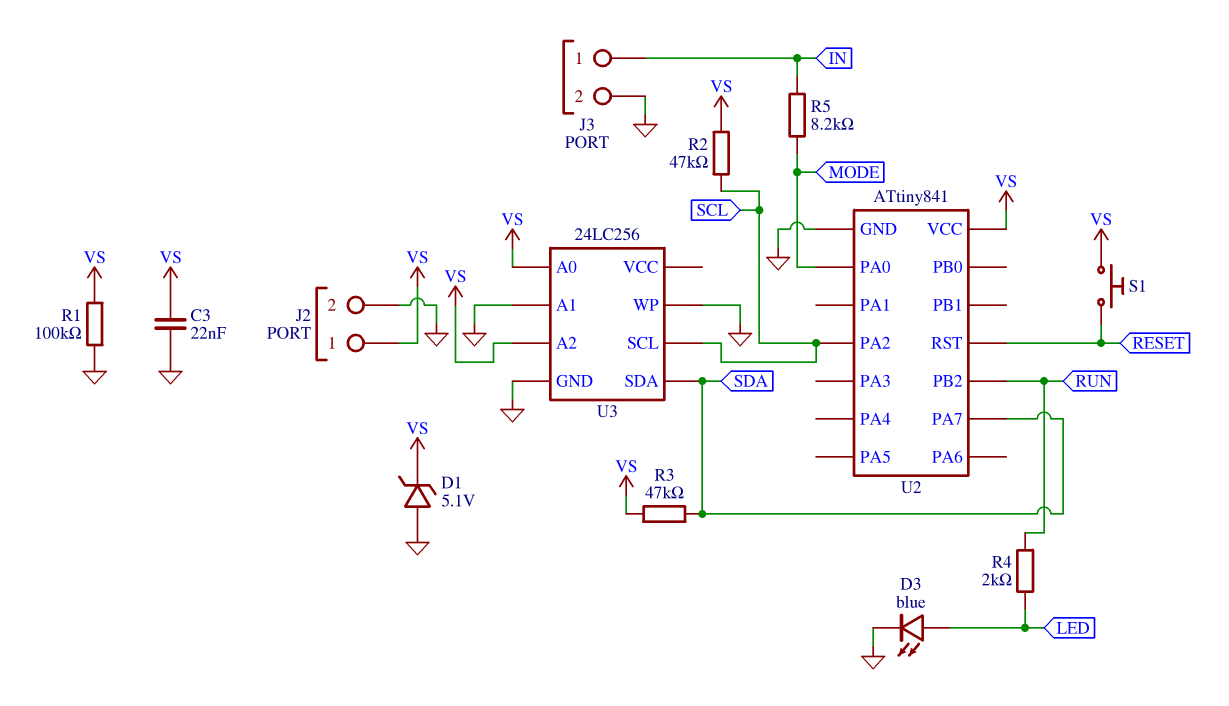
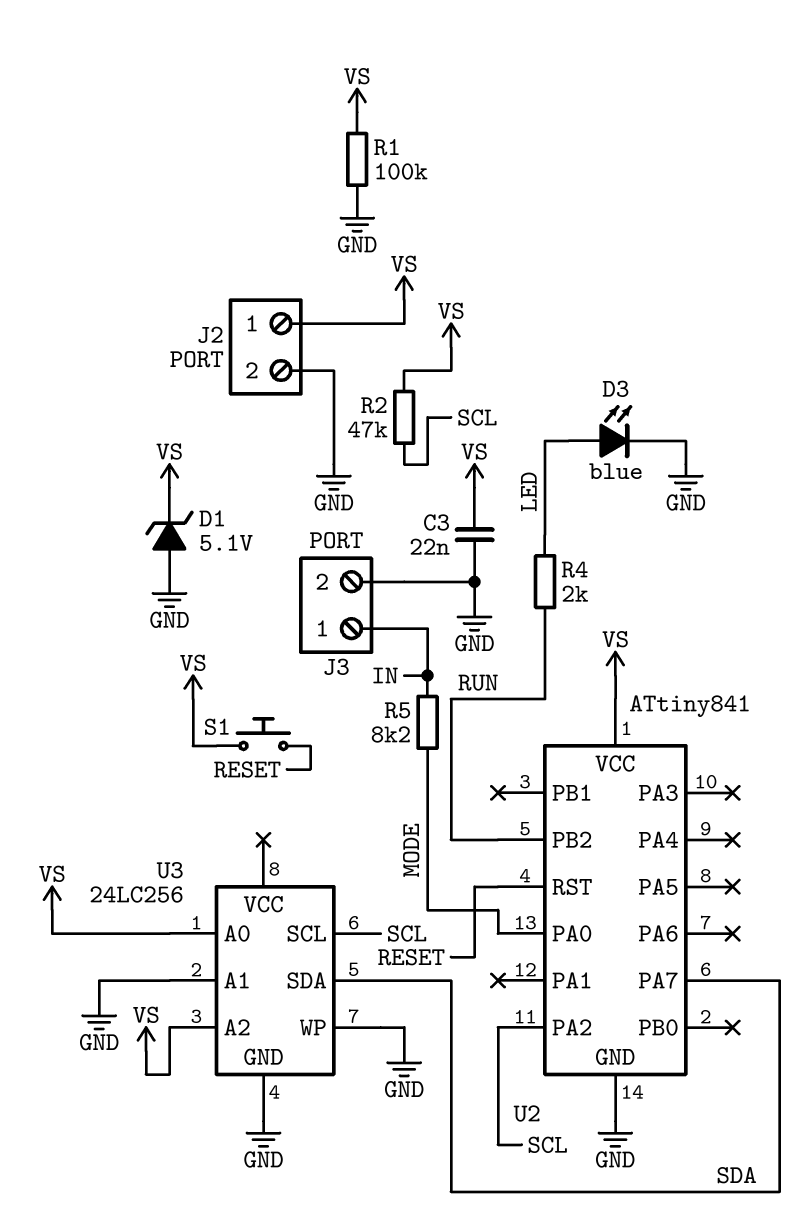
R3: 47k (SDA, VS) -> none

